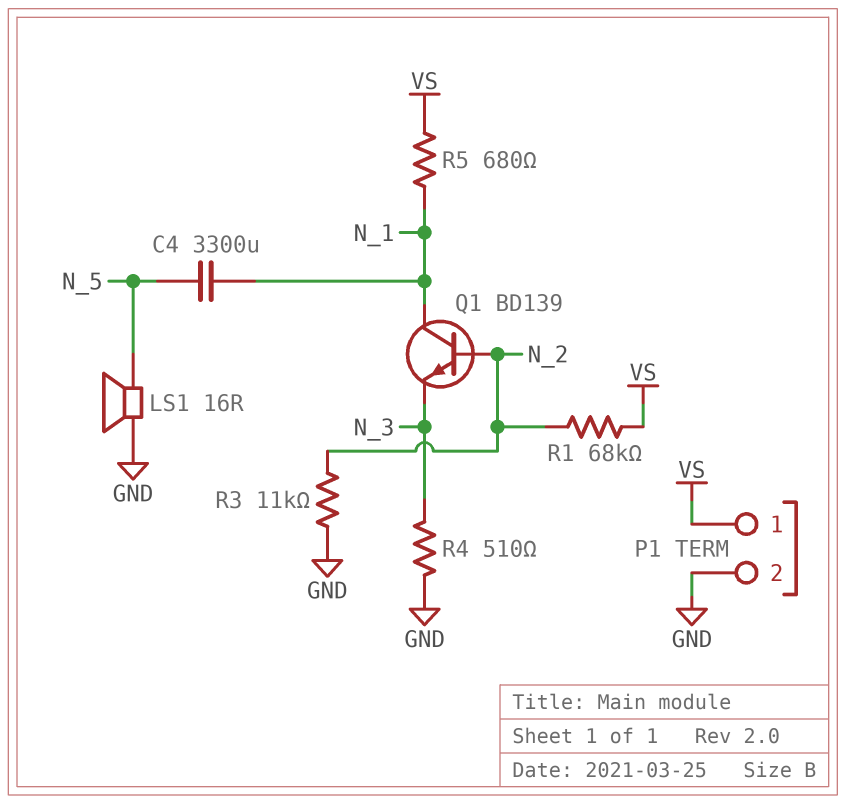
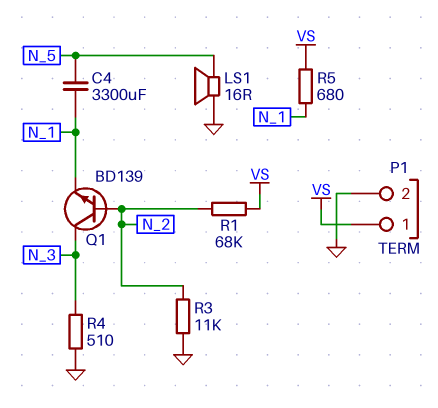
Q1: NPN BD139 (B N_2, C N_1, E N_3) -> NPN BD139 (B N_2, C N_3, E N_1)

